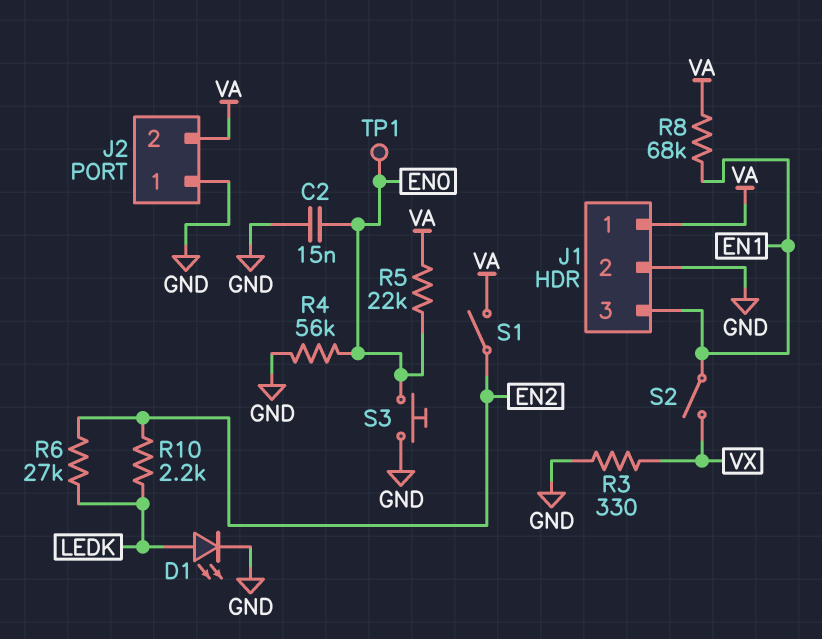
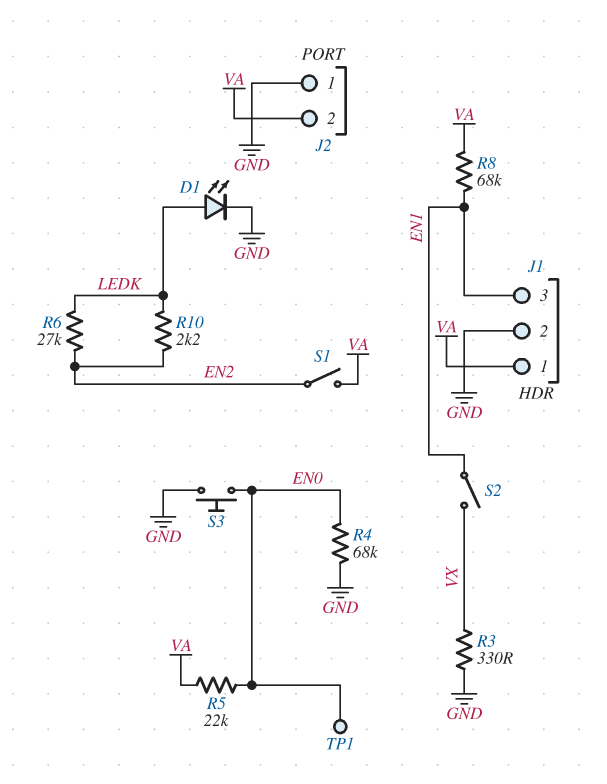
C2: 15nF (EN0, GND) -> none
R4: 56k (EN0, GND) -> 68k (EN0, GND)

